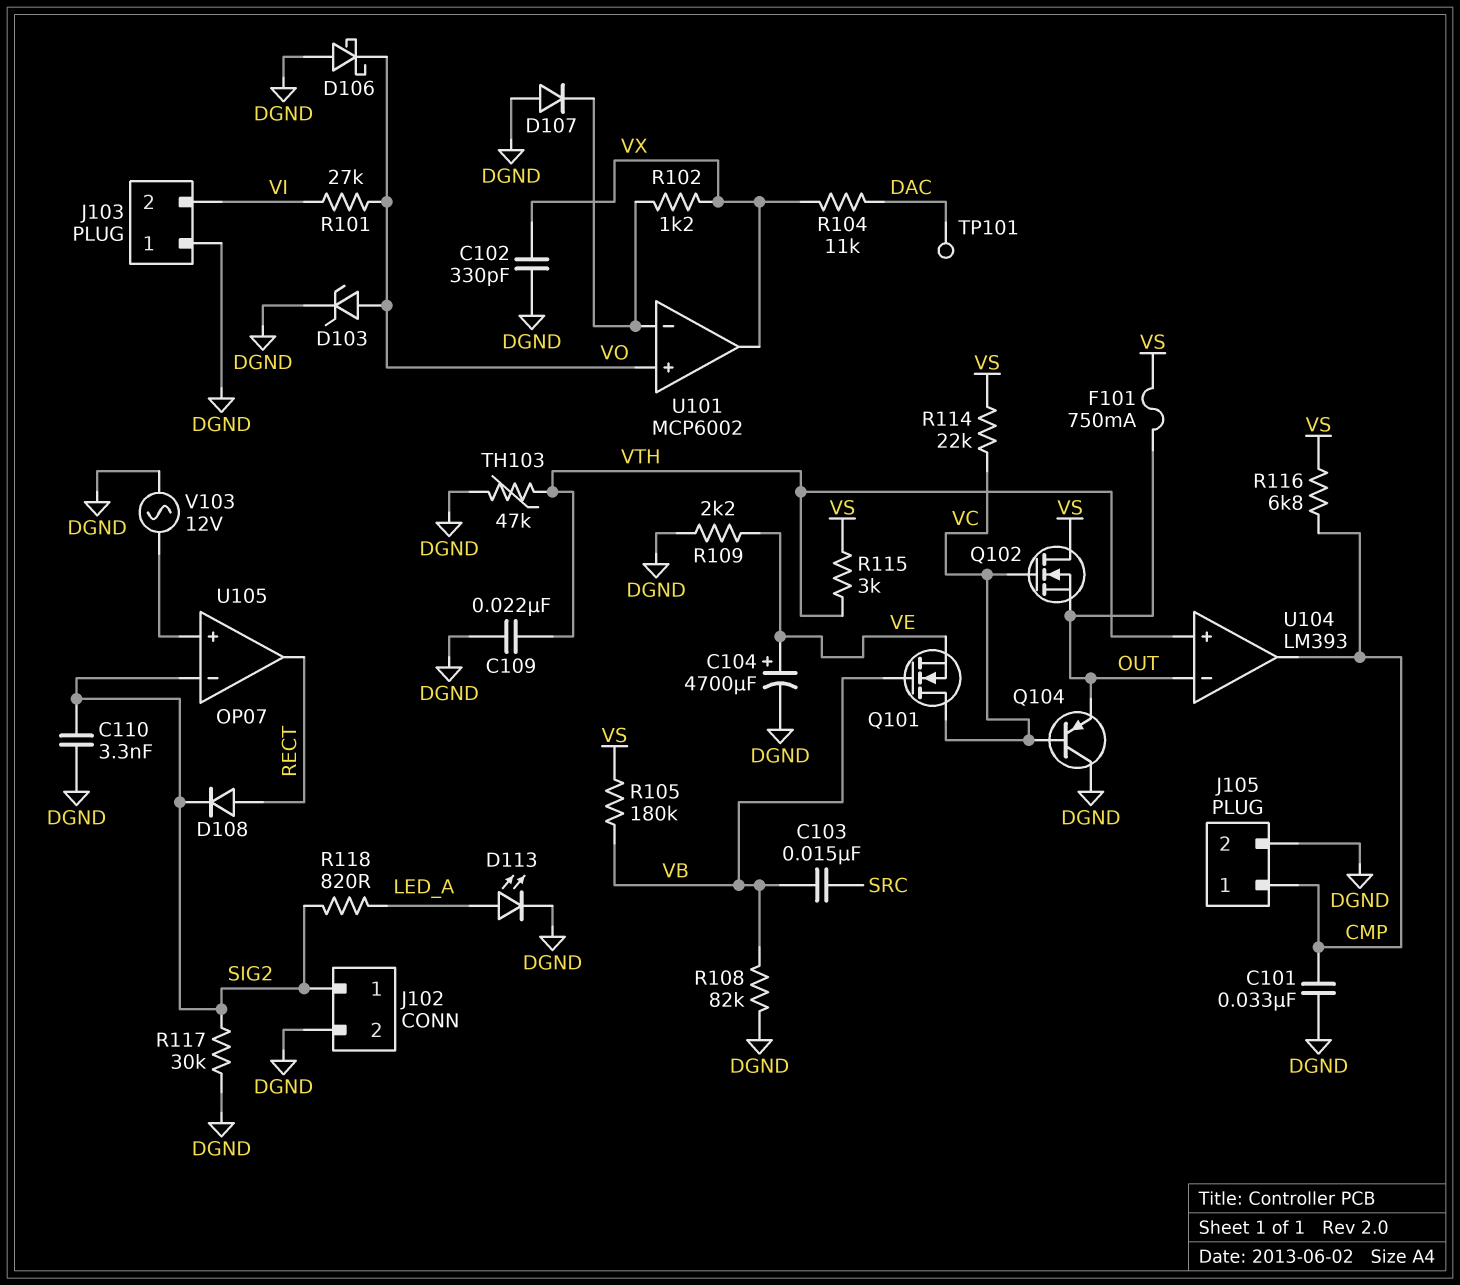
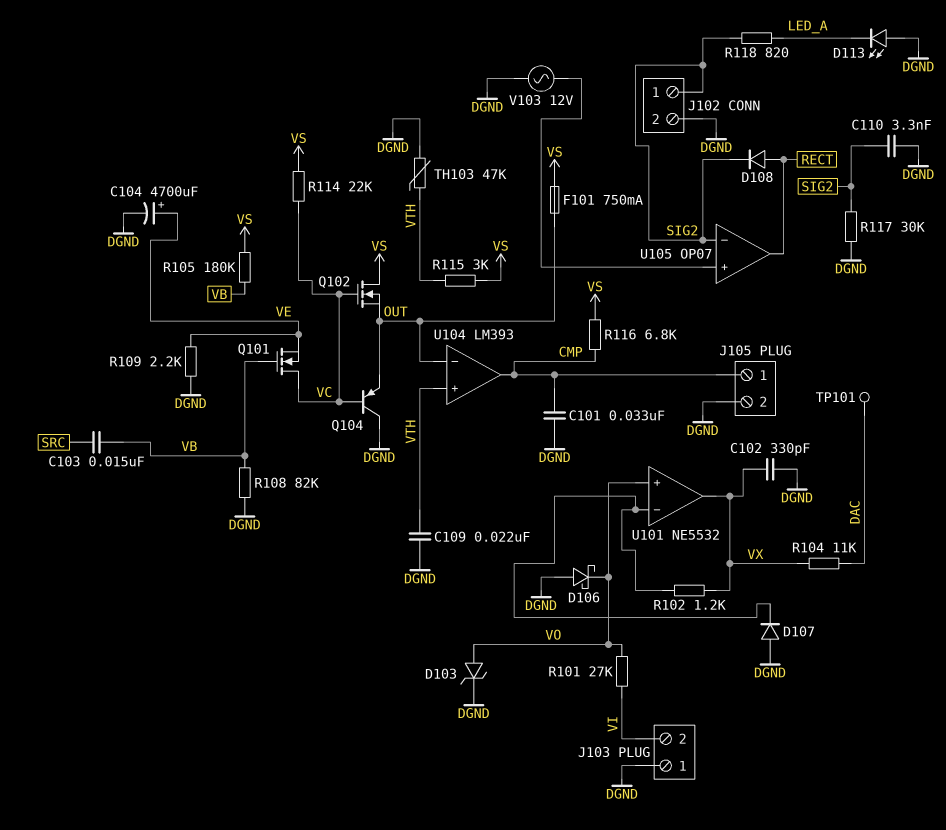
D113: LED (A LED_A, K DGND) -> LED (A DGND, K LED_A)
U101: MCP6002 -> NE5532

